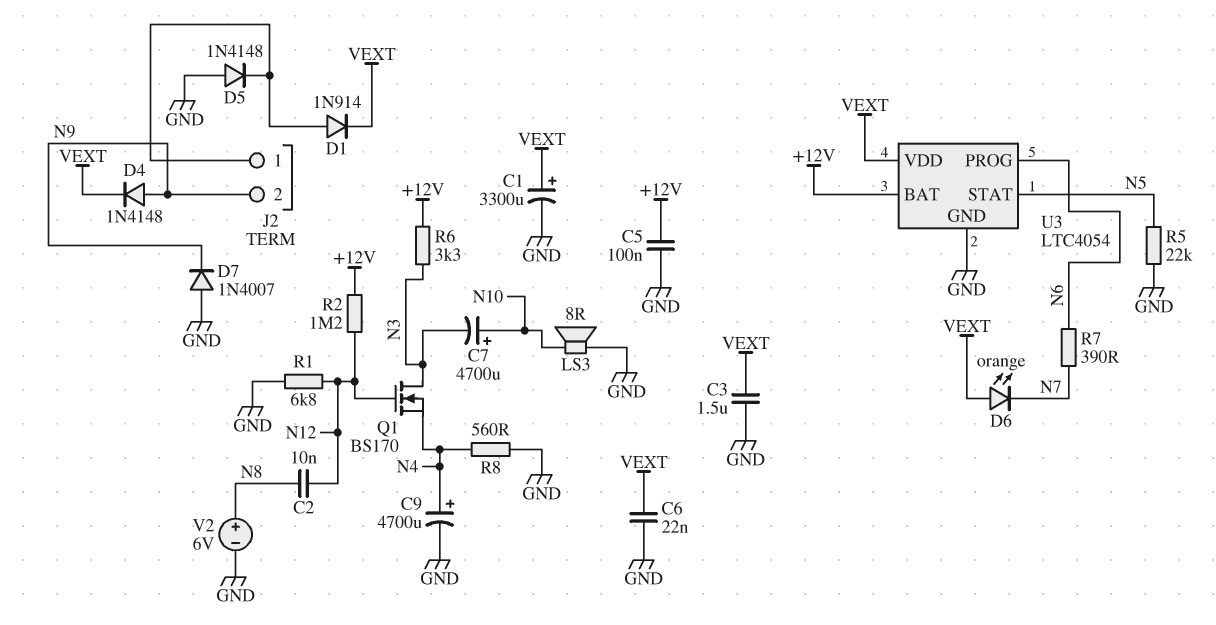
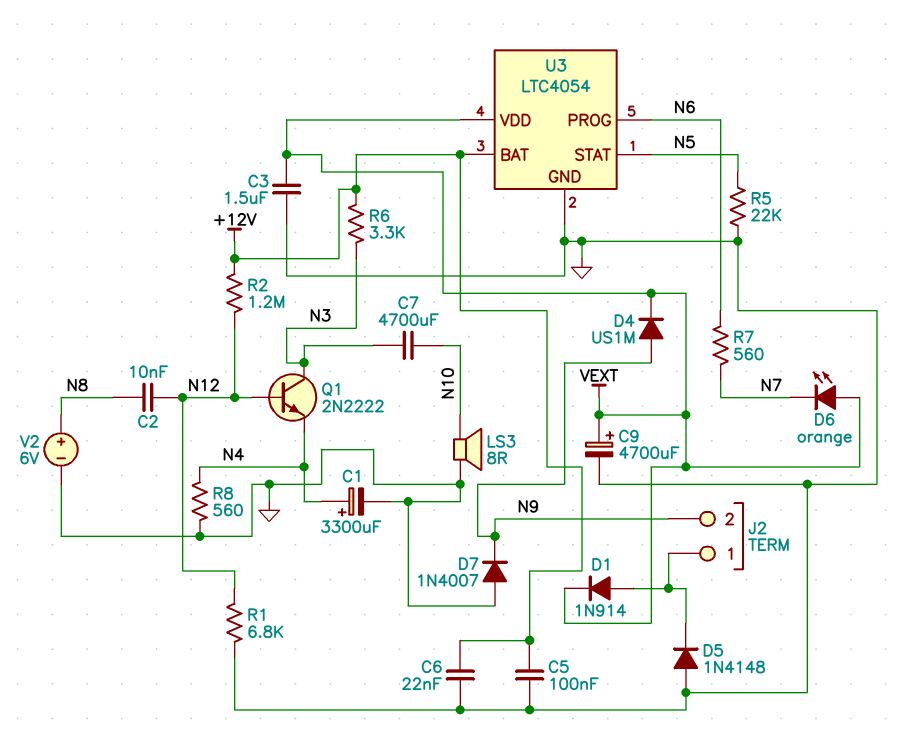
C1: 3300uF (plus VEXT, minus GND) -> 3300uF (plus N4, minus GND)
C6: 22nF (GND, VEXT) -> 22nF (+12V, GND)
C7: 4700uF (plus N10, minus N3) -> 4700uF (N3, N10)
C9: 4700uF (plus N4, minus GND) -> 4700uF (plus VEXT, minus GND)
D4: diode 1N4148 (A N9, K VEXT) -> diode US1M (A N9, K VEXT)
Q1: NMOS BS170 (G N12, D N3, S N4) -> NPN 2N2222 (B N12, C N3, E N4)
R7: 390 (N6, N7) -> 560 (N6, N7)

